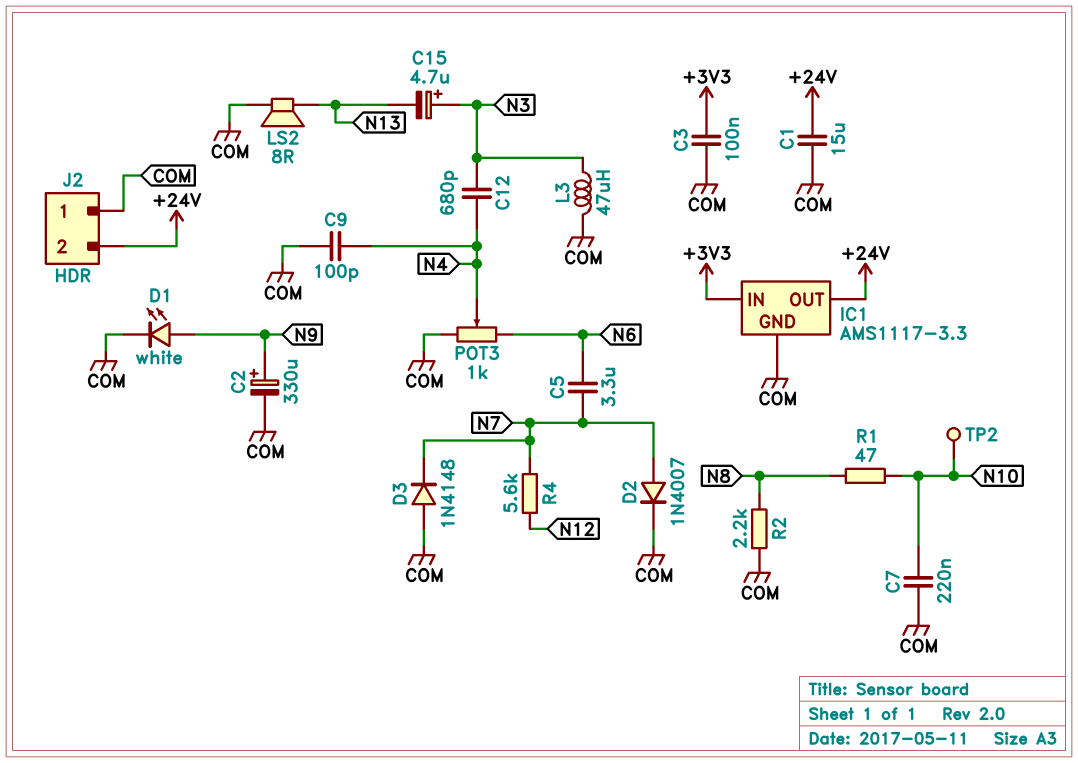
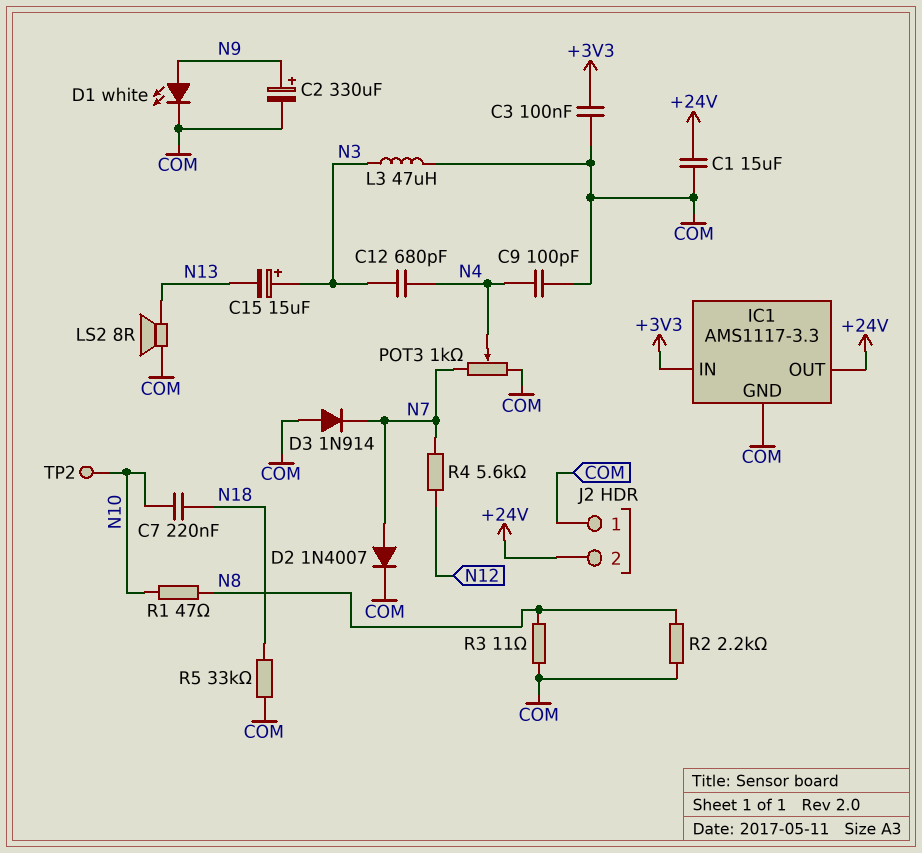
C5: 3.3uF (N6, N7) -> none
C7: 220nF (COM, N10) -> 220nF (N10, N18)
C15: 4.7uF (plus N3, minus N13) -> 15uF (plus N3, minus N13)
D3: diode 1N4148 (A COM, K N7) -> diode 1N914 (A COM, K N7)
POT3: 1k (COM, N6, wiper N4) -> 1k (COM, N7, wiper N4)
R3: none -> 11 (COM, N8)
R5: none -> 33k (COM, N18)

